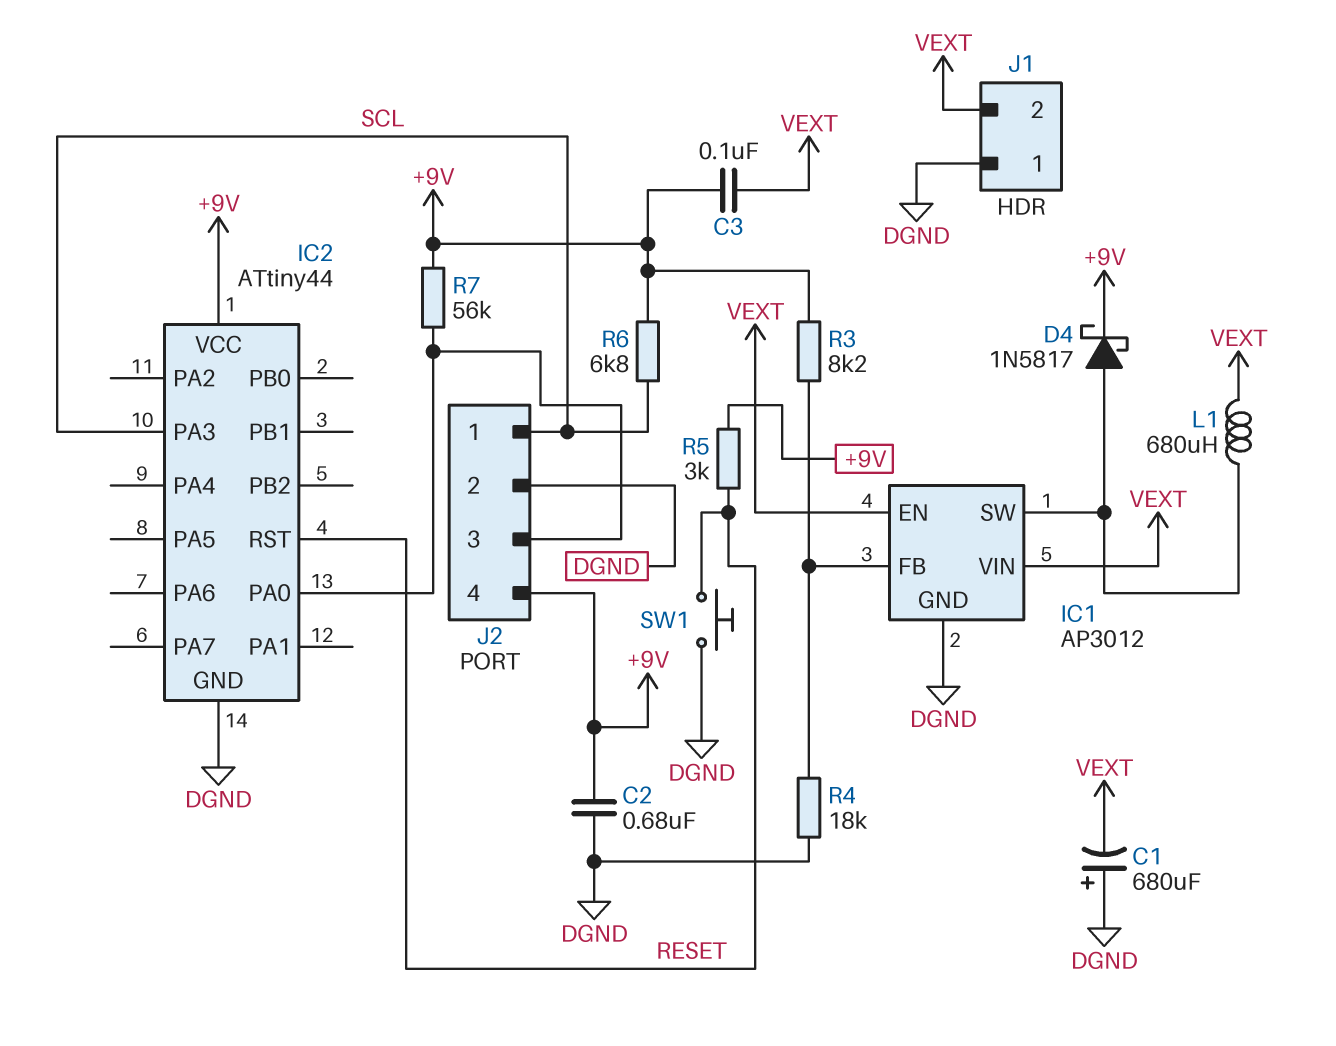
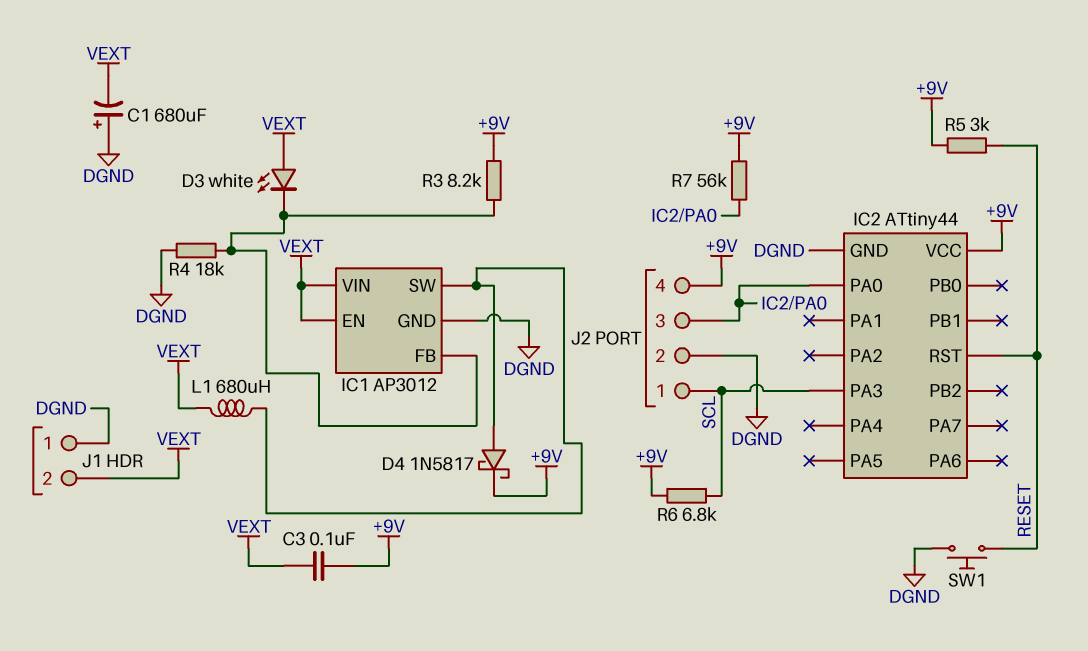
C2: 680nF (+9V, DGND) -> none
D3: none -> LED white (A VEXT, K IC1/FB)

